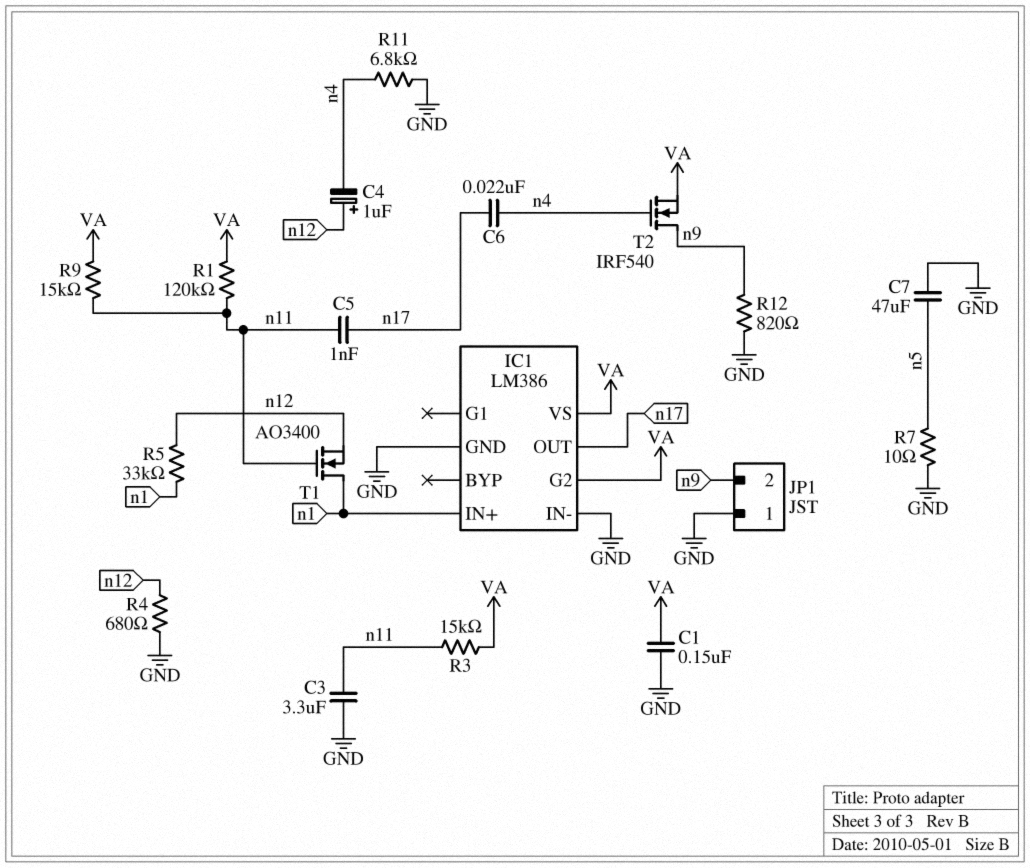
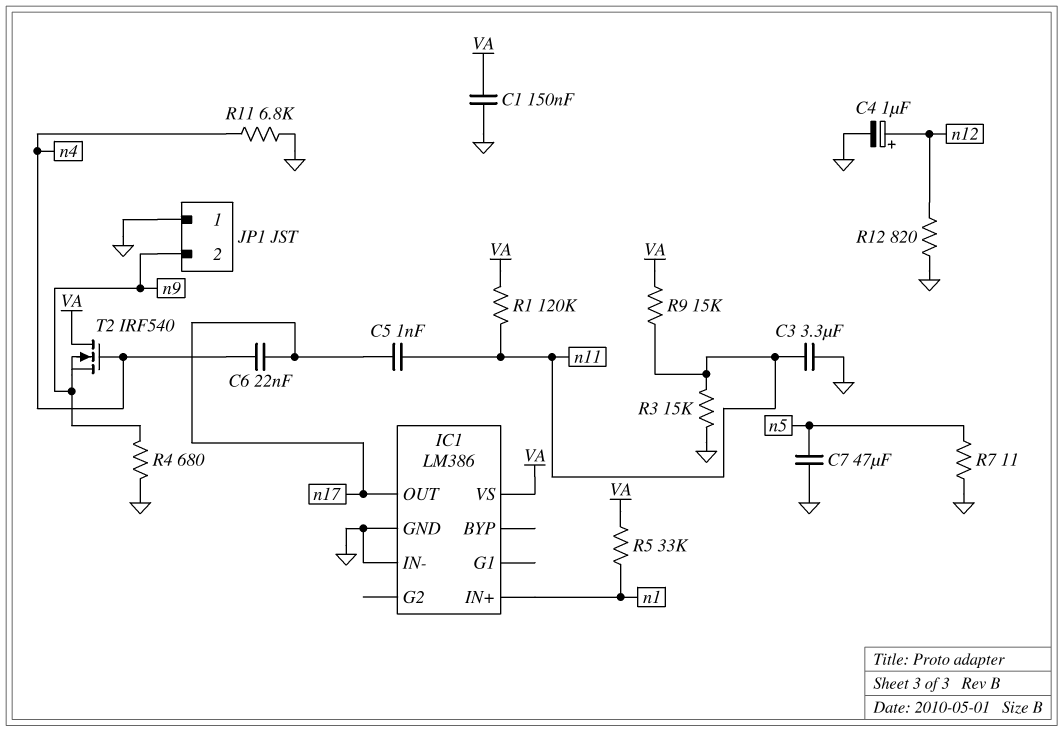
C4: 1uF (plus n12, minus n4) -> 1uF (plus n12, minus GND)
IC1 pin G2: VA -> none
R3: 15k (VA, n11) -> 15k (GND, n11)
R4: 680 (GND, n12) -> 680 (GND, n9)
R5: 33k (n1, n12) -> 33k (VA, n1)
R7: 10 (GND, n5) -> 11 (GND, n5)
R12: 820 (GND, n9) -> 820 (GND, n12)
T1: NMOS AO3400 (G n11, D n1, S n12) -> none
T2: NMOS IRF540 (G n4, D n9, S VA) -> NMOS IRF540 (G n4, D VA, S n9)

